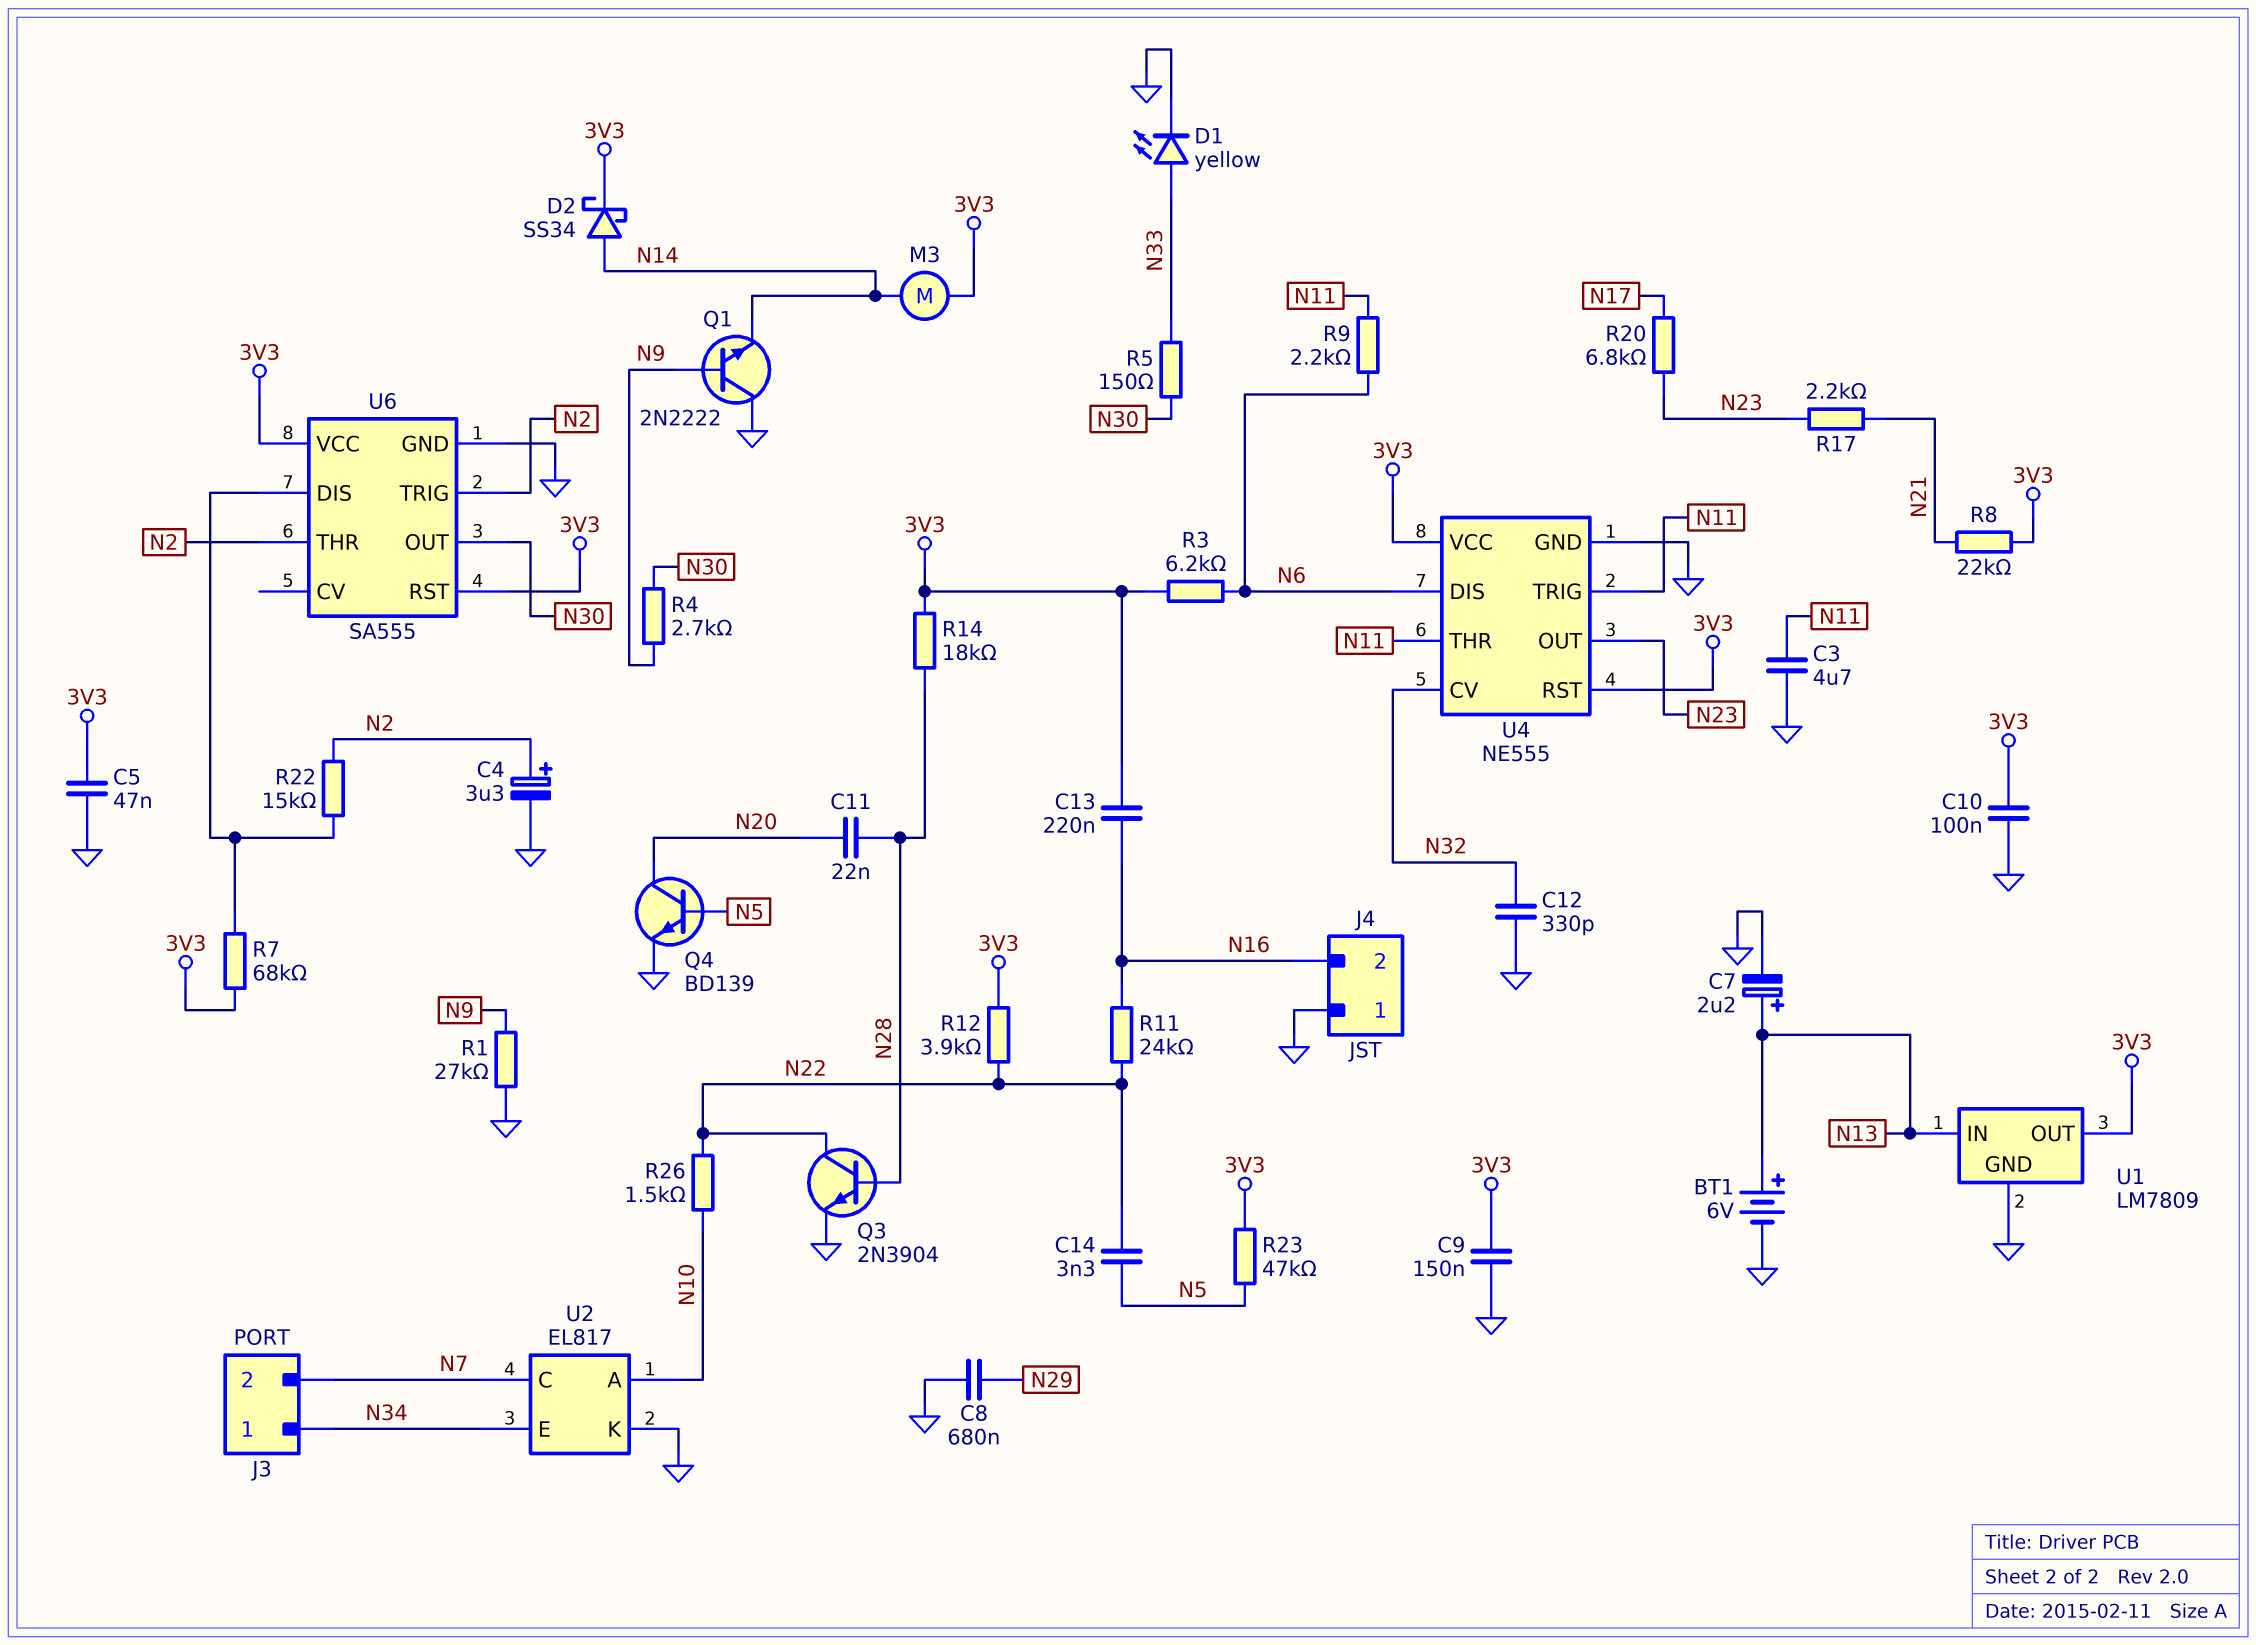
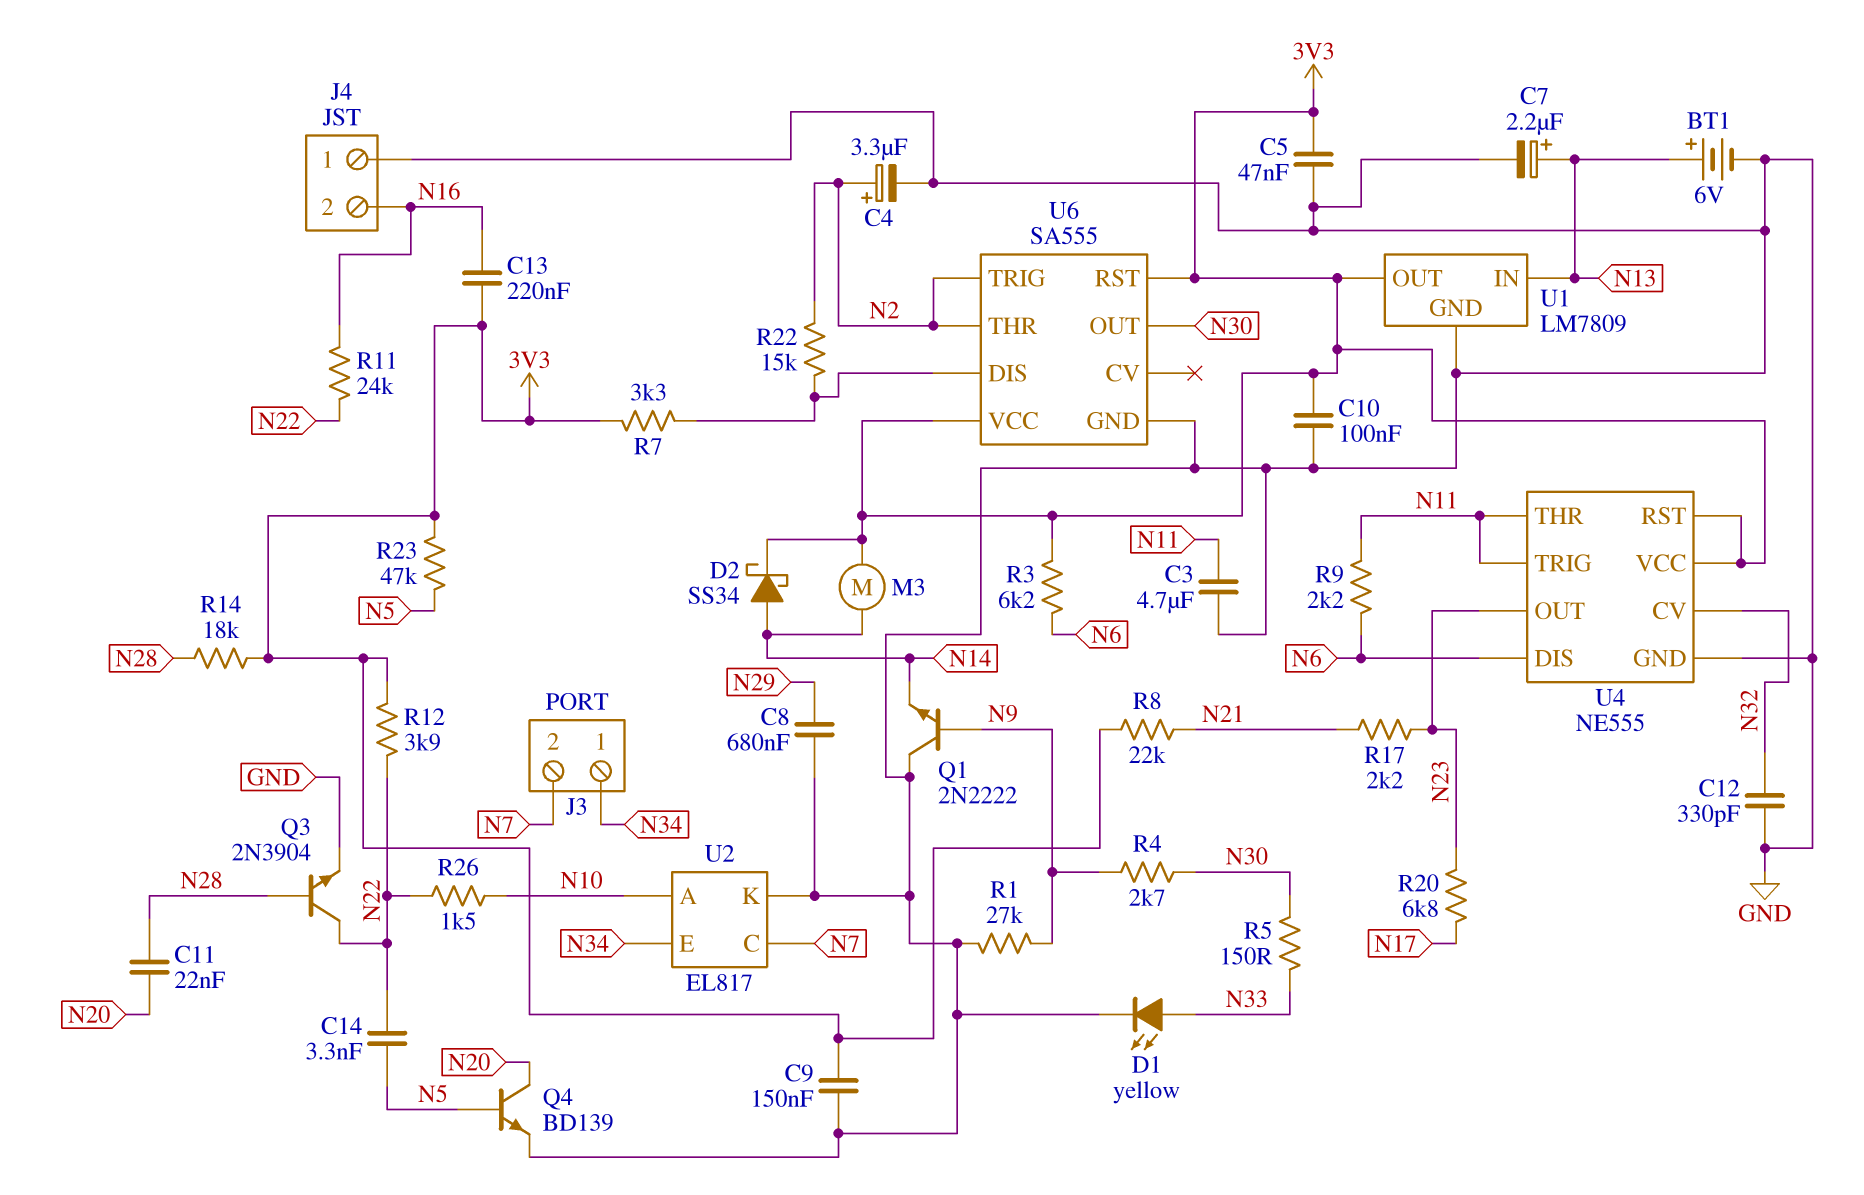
R7: 68k (3V3, U6/DIS) -> 3.3k (3V3, U6/DIS)

